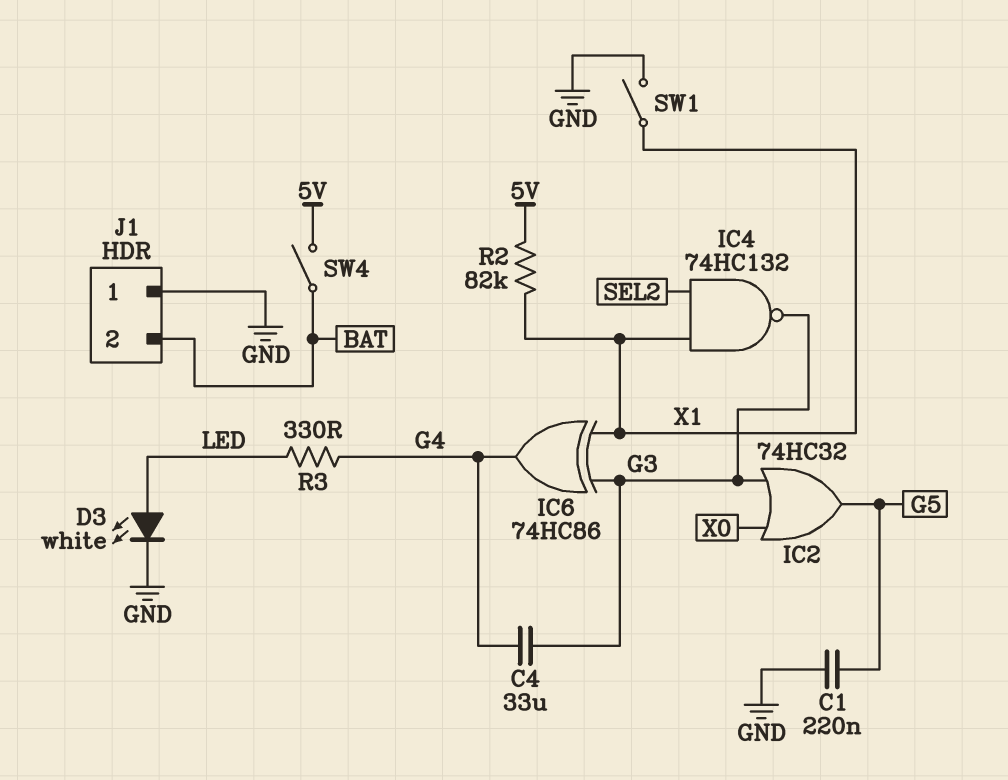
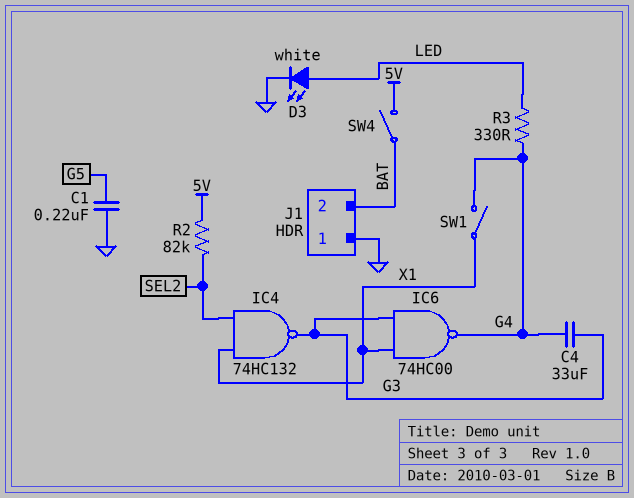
IC2: OR 74HC32 (in G3, in X0, out G5) -> none
IC6: XOR 74HC86 (in G3, in X1, out G4) -> NAND 74HC00 (in G3, in X1, out G4)
R2: 82k (5V, X1) -> 82k (5V, SEL2)
SW1: switch (GND, X1) -> switch (G4, X1)

